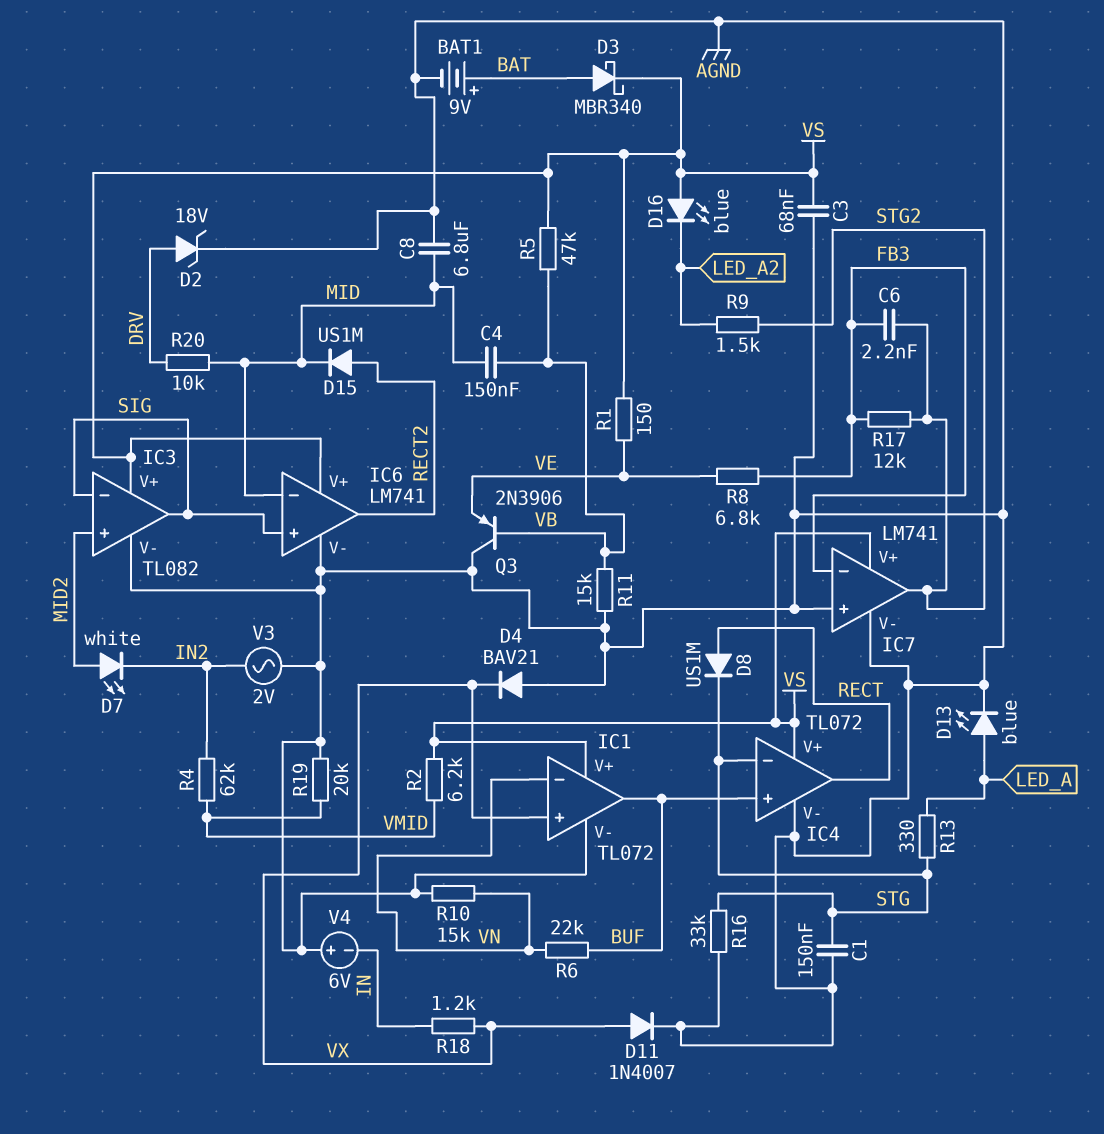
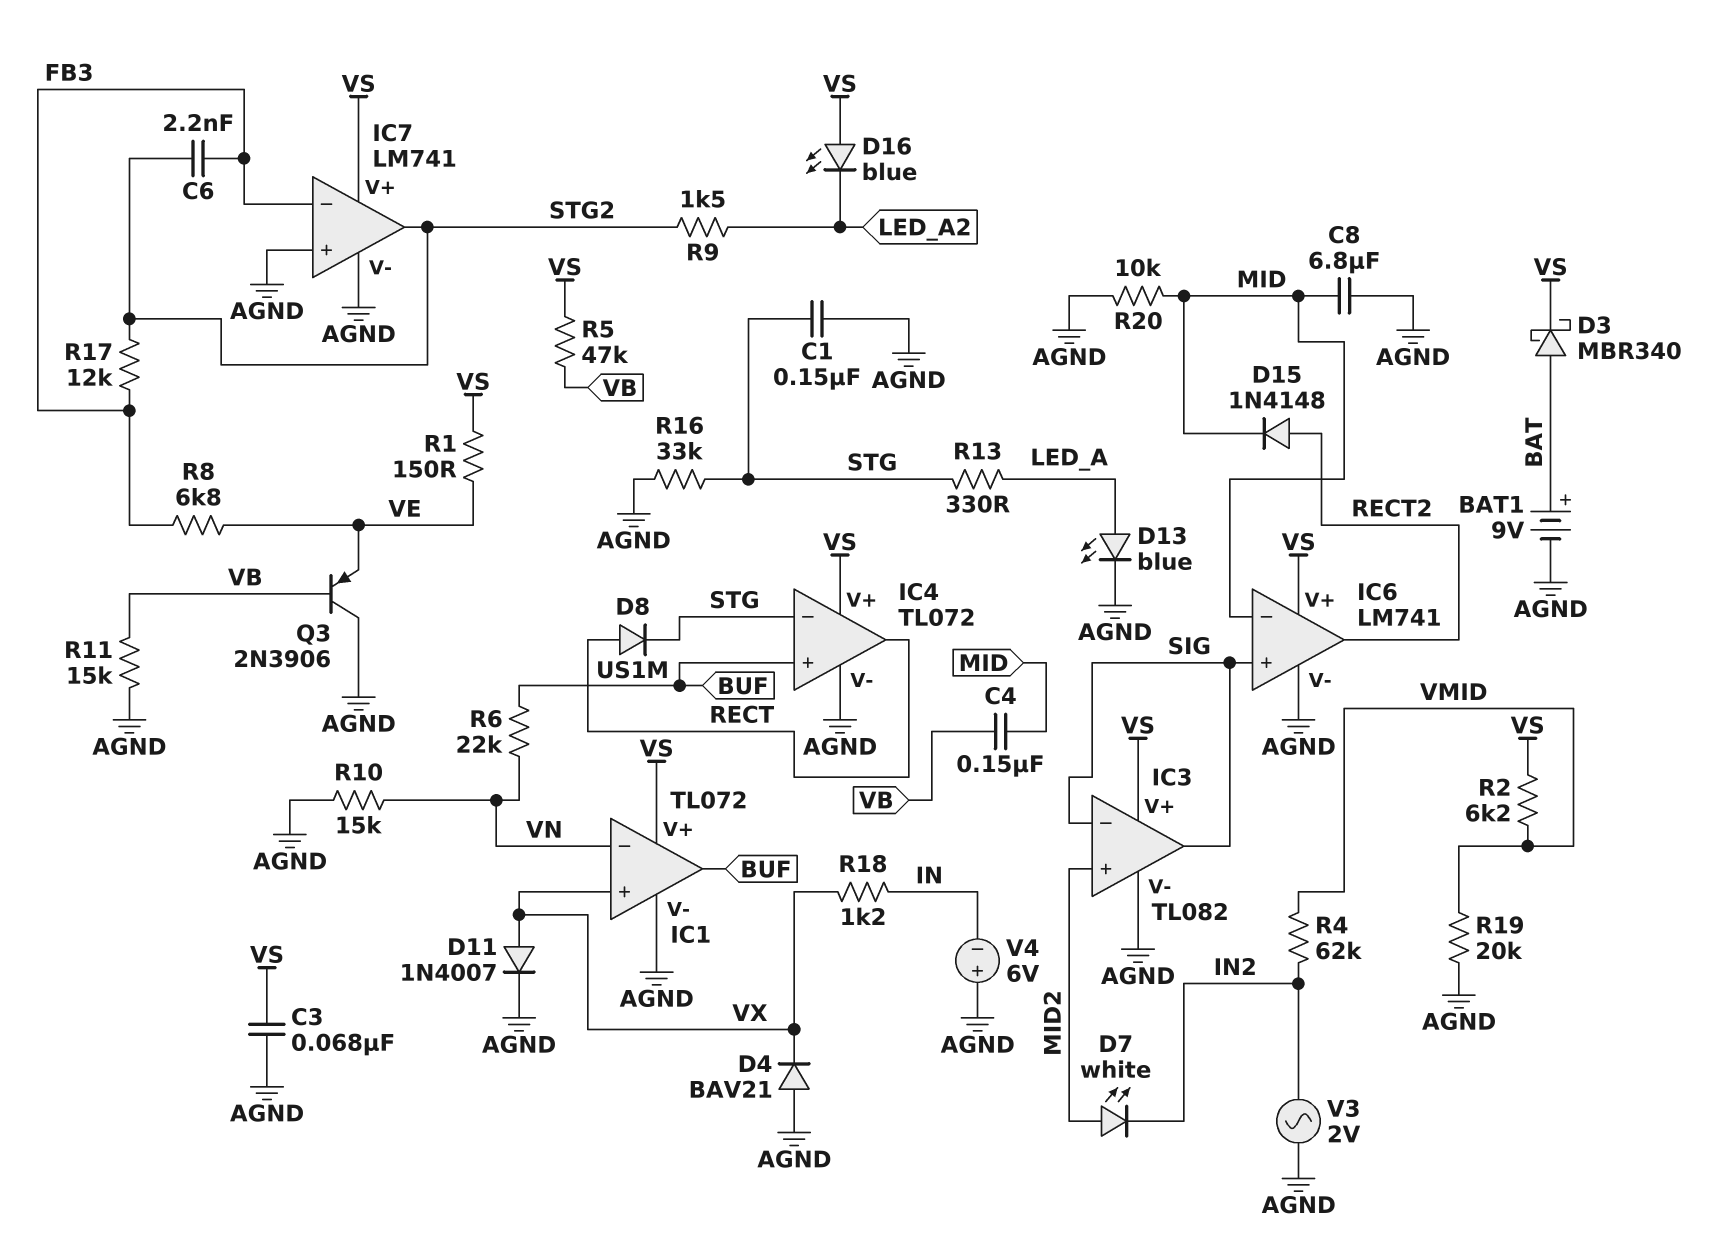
D2: zener 18V (A DRV, K AGND) -> none
D15: diode US1M (A RECT2, K MID) -> diode 1N4148 (A RECT2, K MID)
R20: 10k (DRV, MID) -> 10k (AGND, MID)

